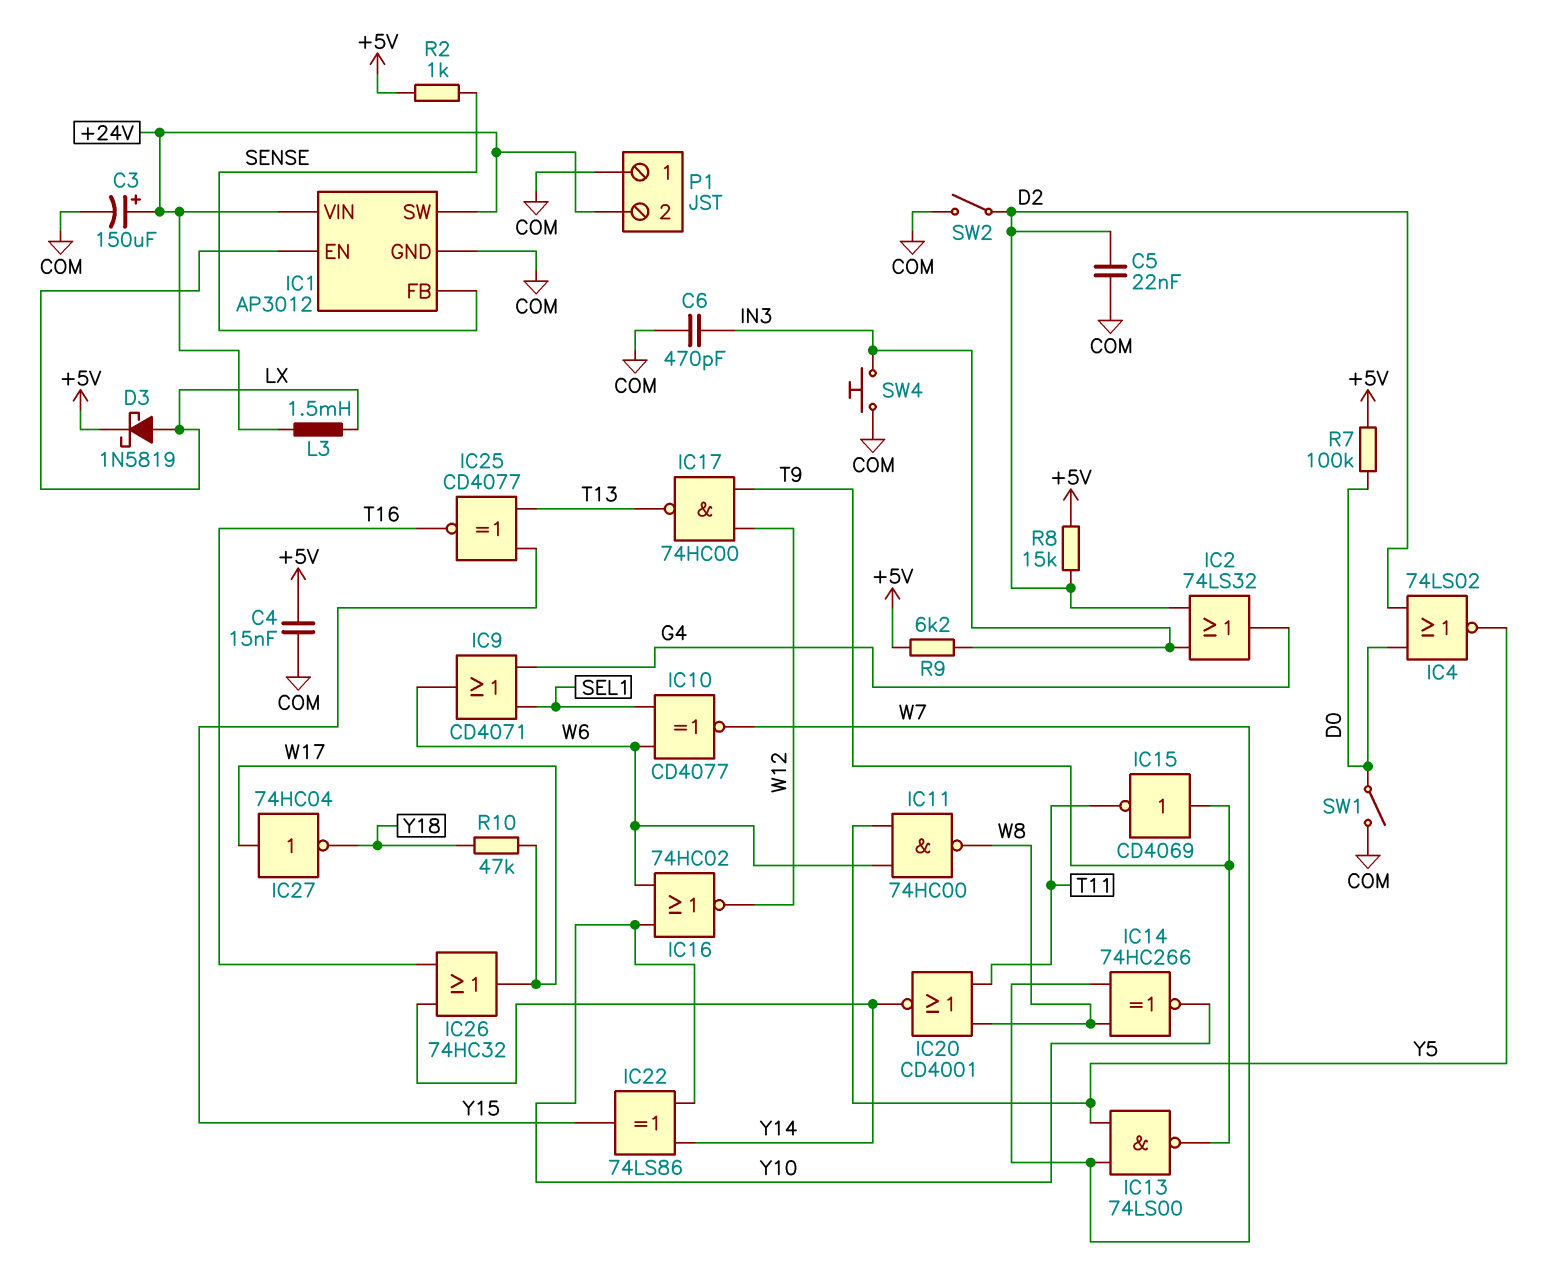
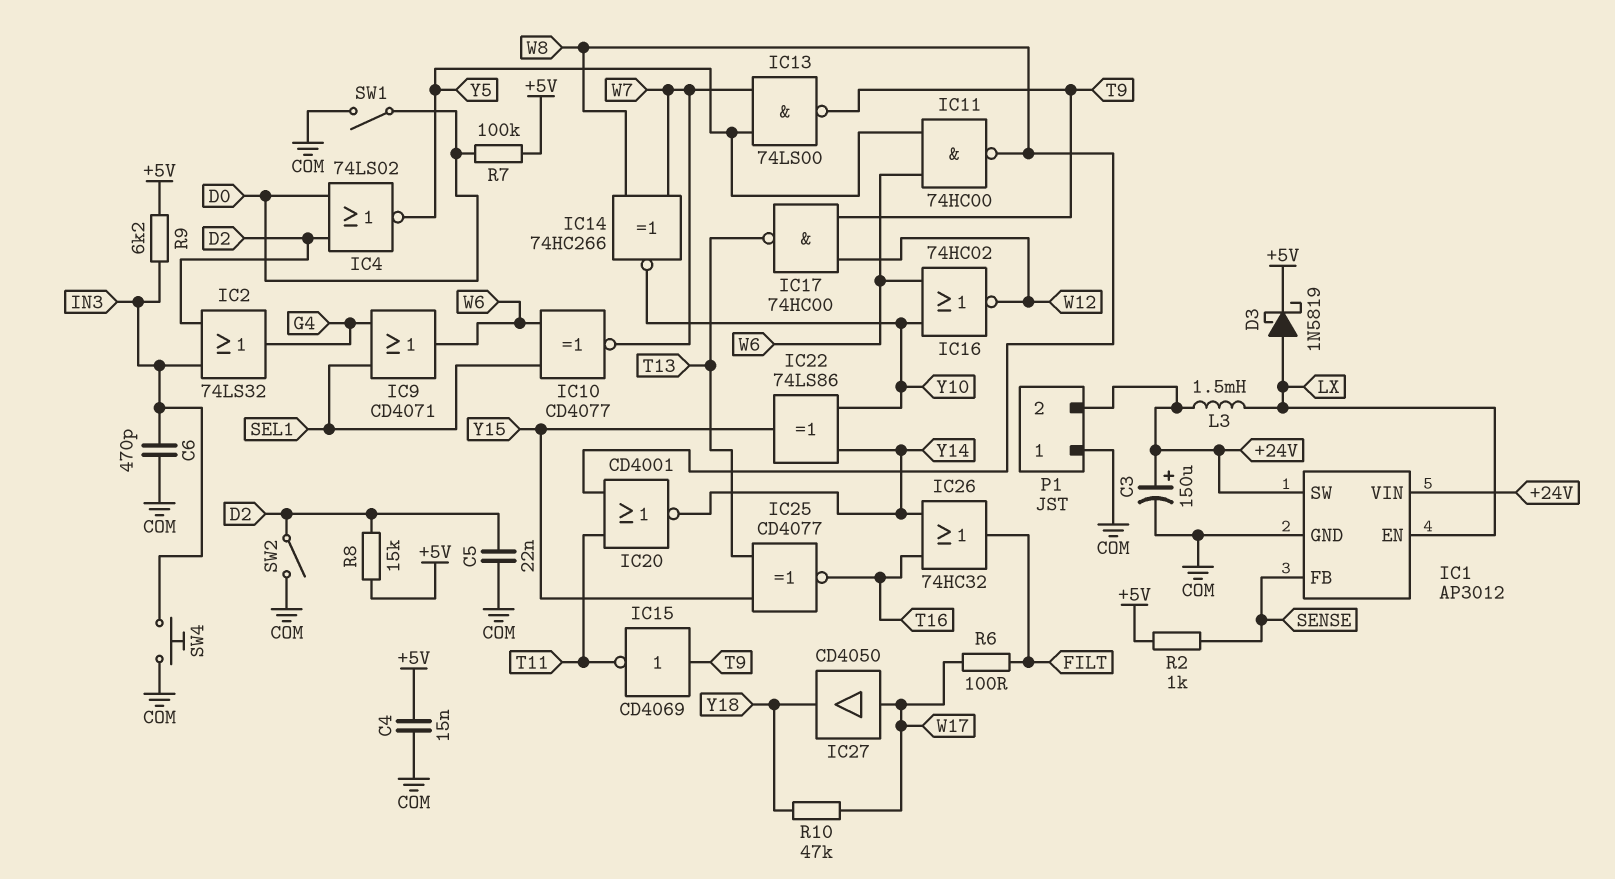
IC26: OR 74HC32 (in T16, in Y14, out W17) -> OR 74HC32 (in T16, in Y14, out FILT)
IC27: NOT 74HC04 (in W17, out Y18) -> buffer CD4050 (in W17, out Y18)
R6: none -> 100 (FILT, W17)

